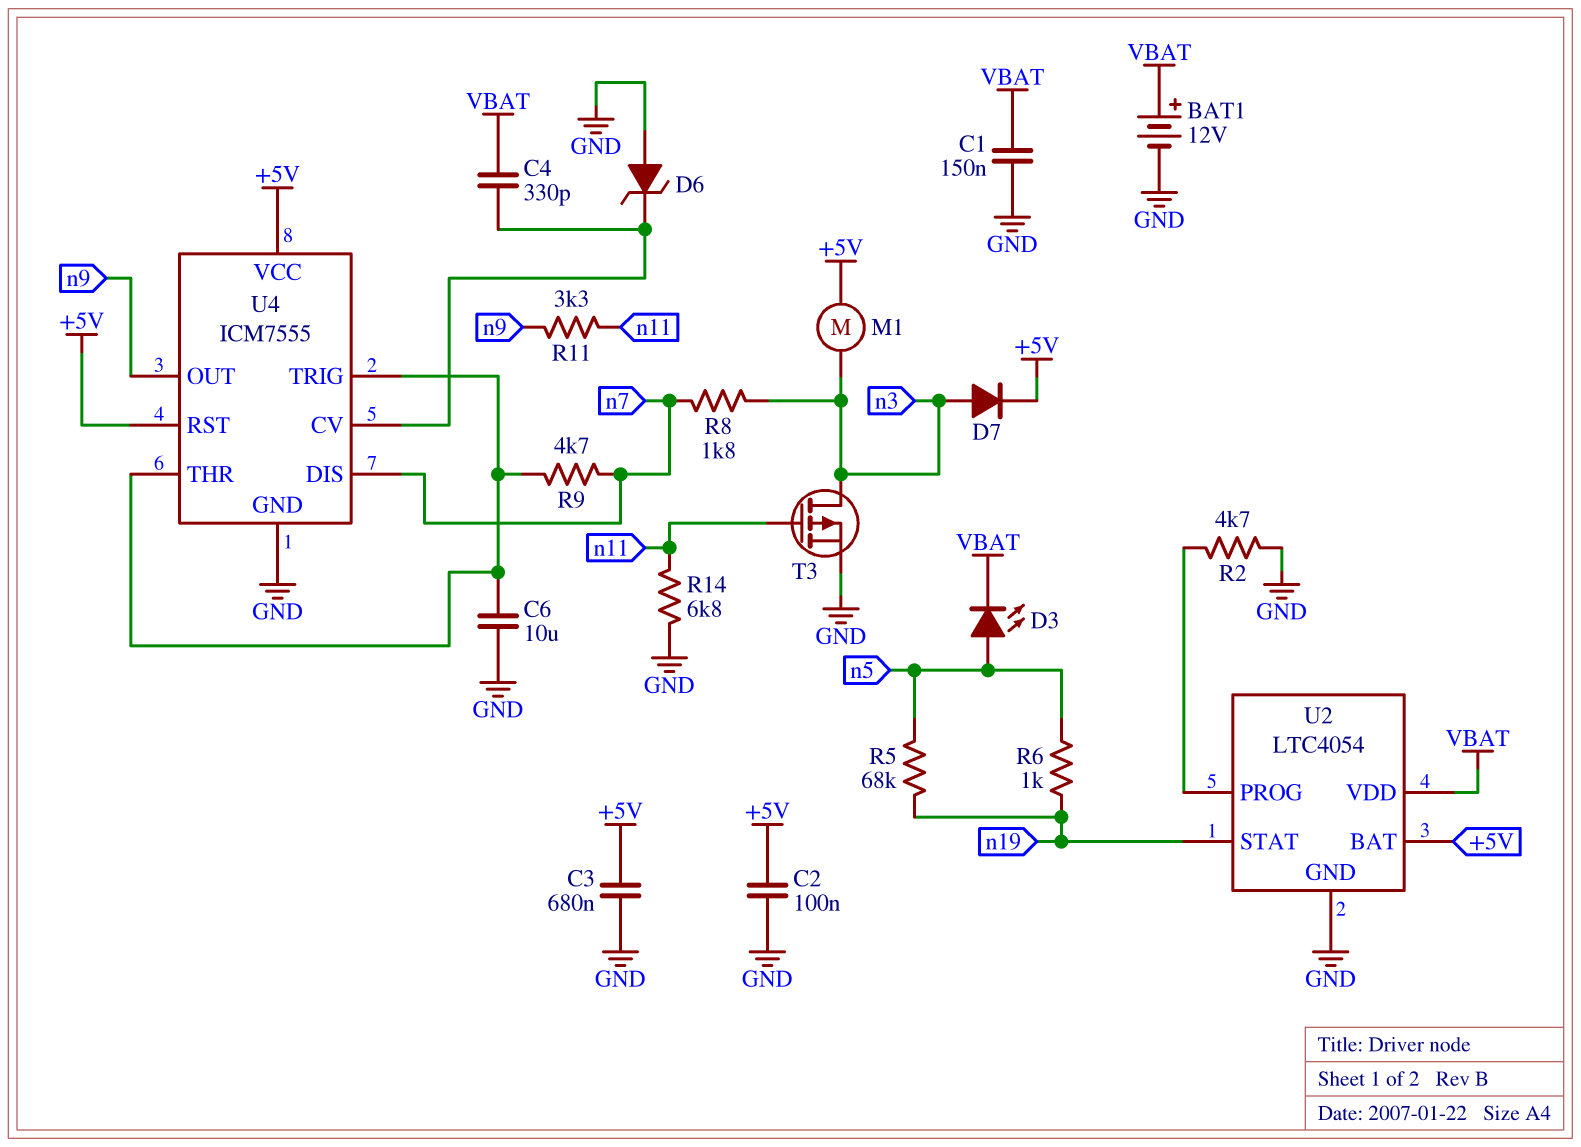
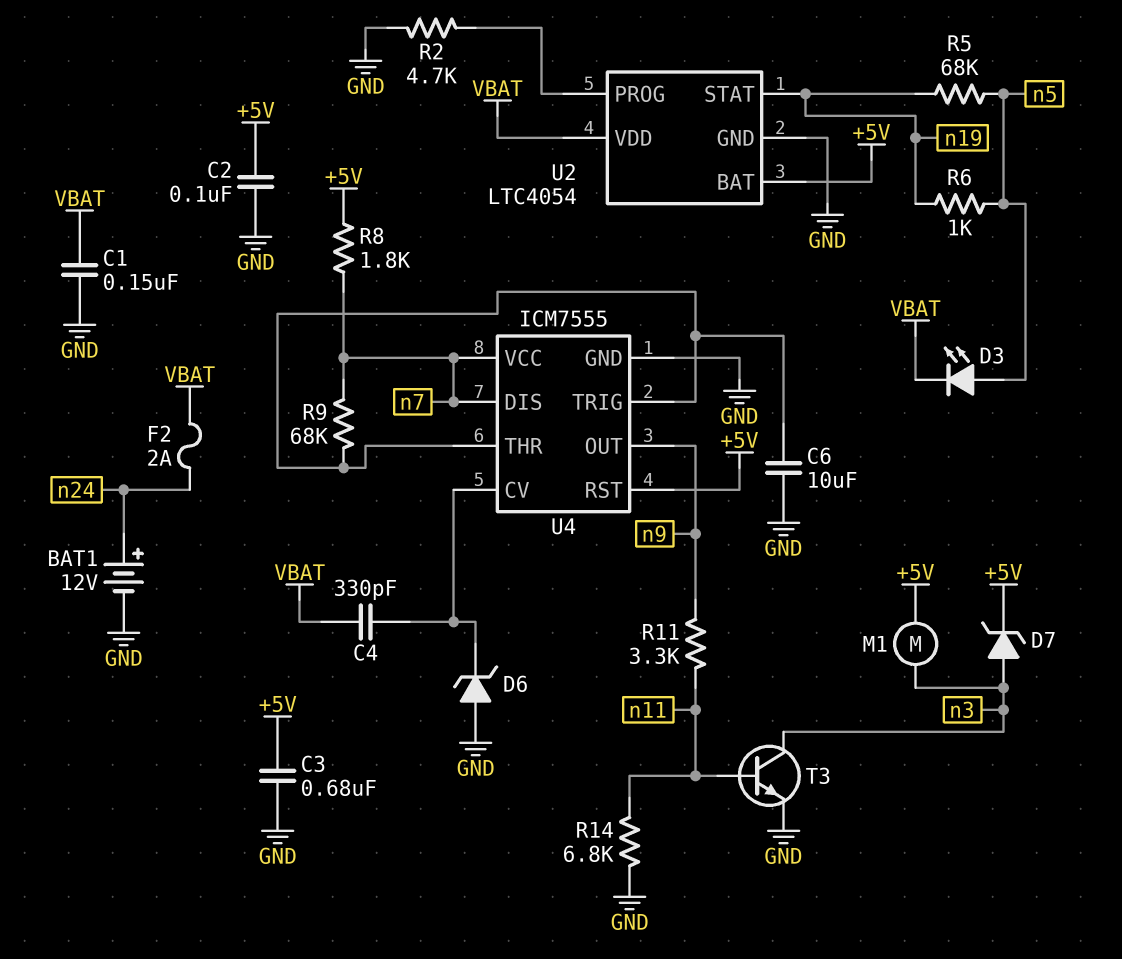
BAT1: 12V (plus VBAT, minus GND) -> 12V (plus n24, minus GND)
D7: diode (A n3, K +5V) -> zener (A n3, K +5V)
F2: none -> 2A (VBAT, n24)
R8: 1.8k (n3, n7) -> 1.8k (+5V, n7)
R9: 4.7k (U4/THR, n7) -> 68k (U4/THR, n7)
T3: PMOS (G n11, D n3, S GND) -> NPN (B n11, C n3, E GND)
U4 pin VCC: +5V -> n7

